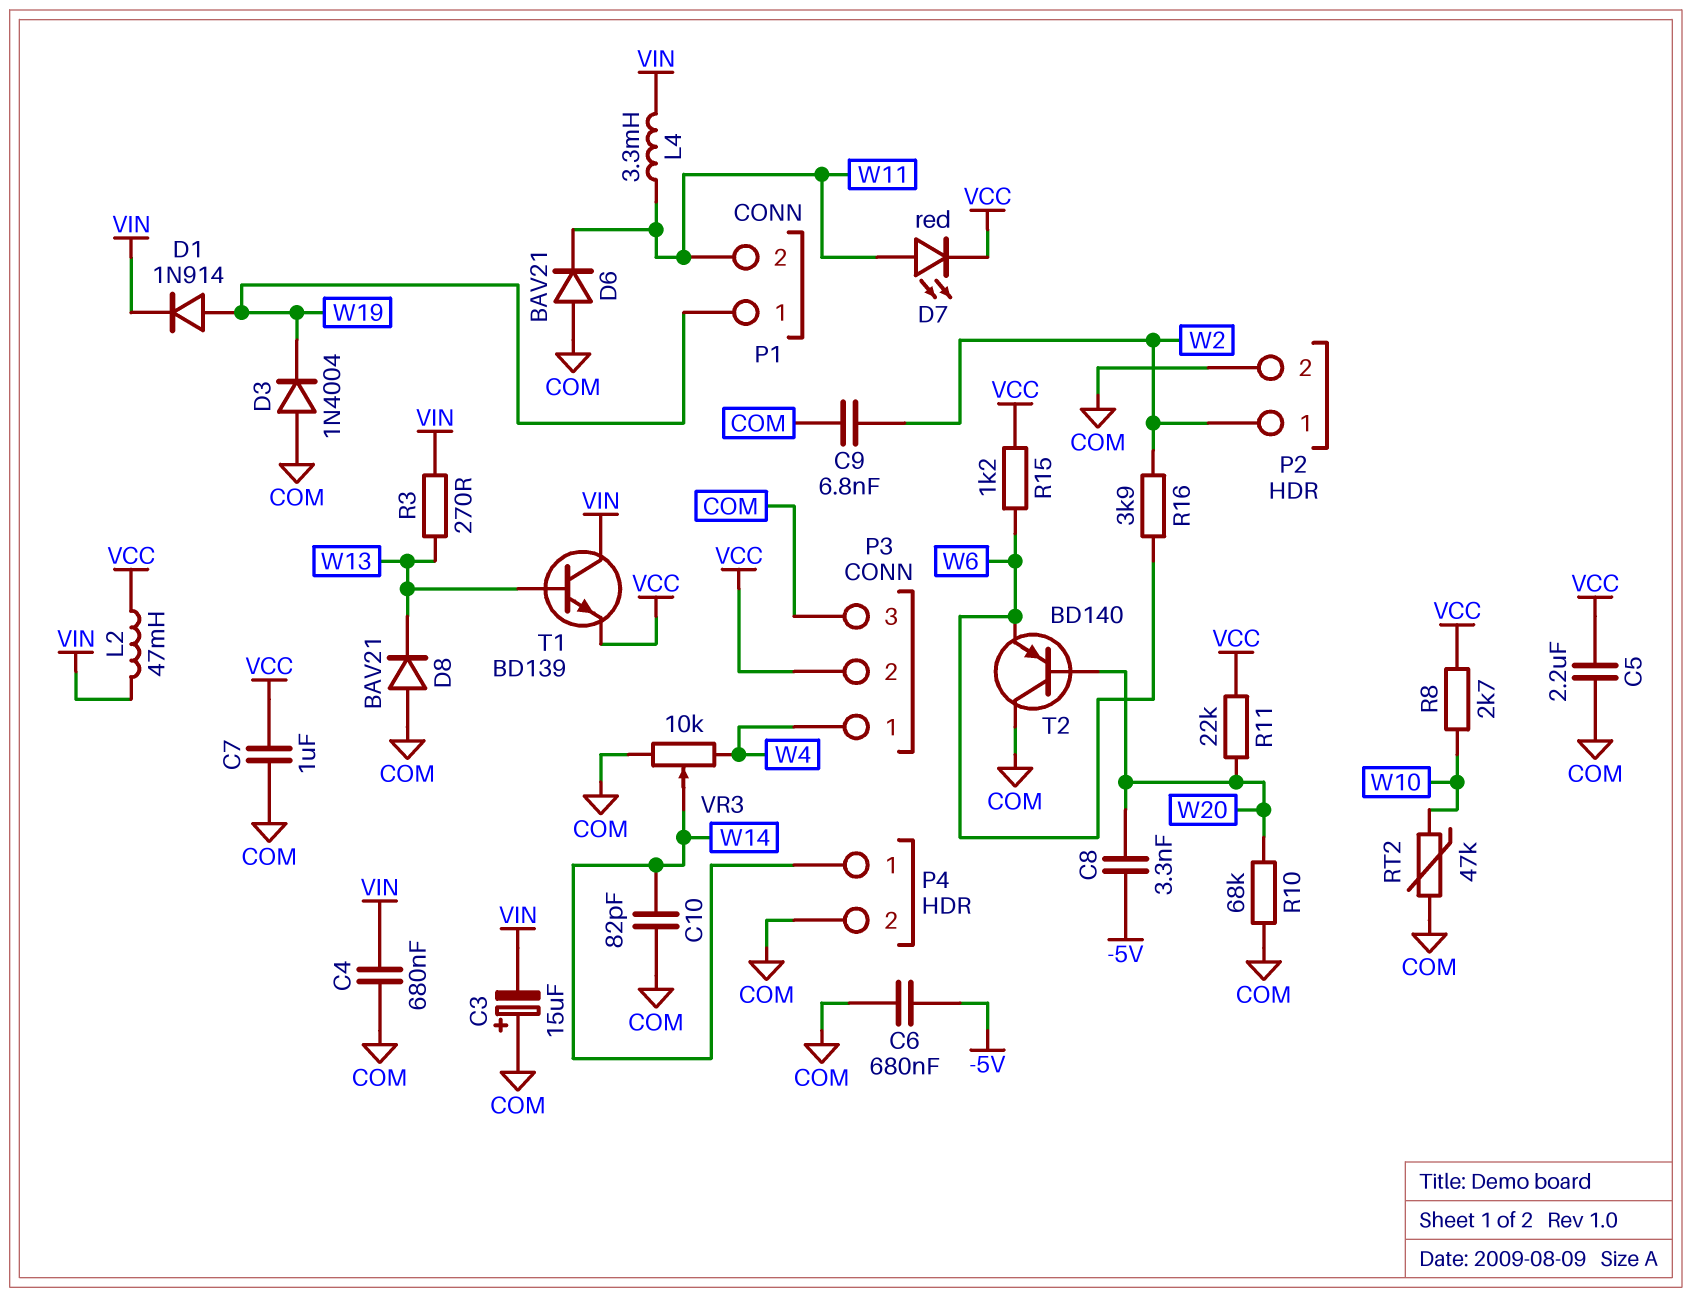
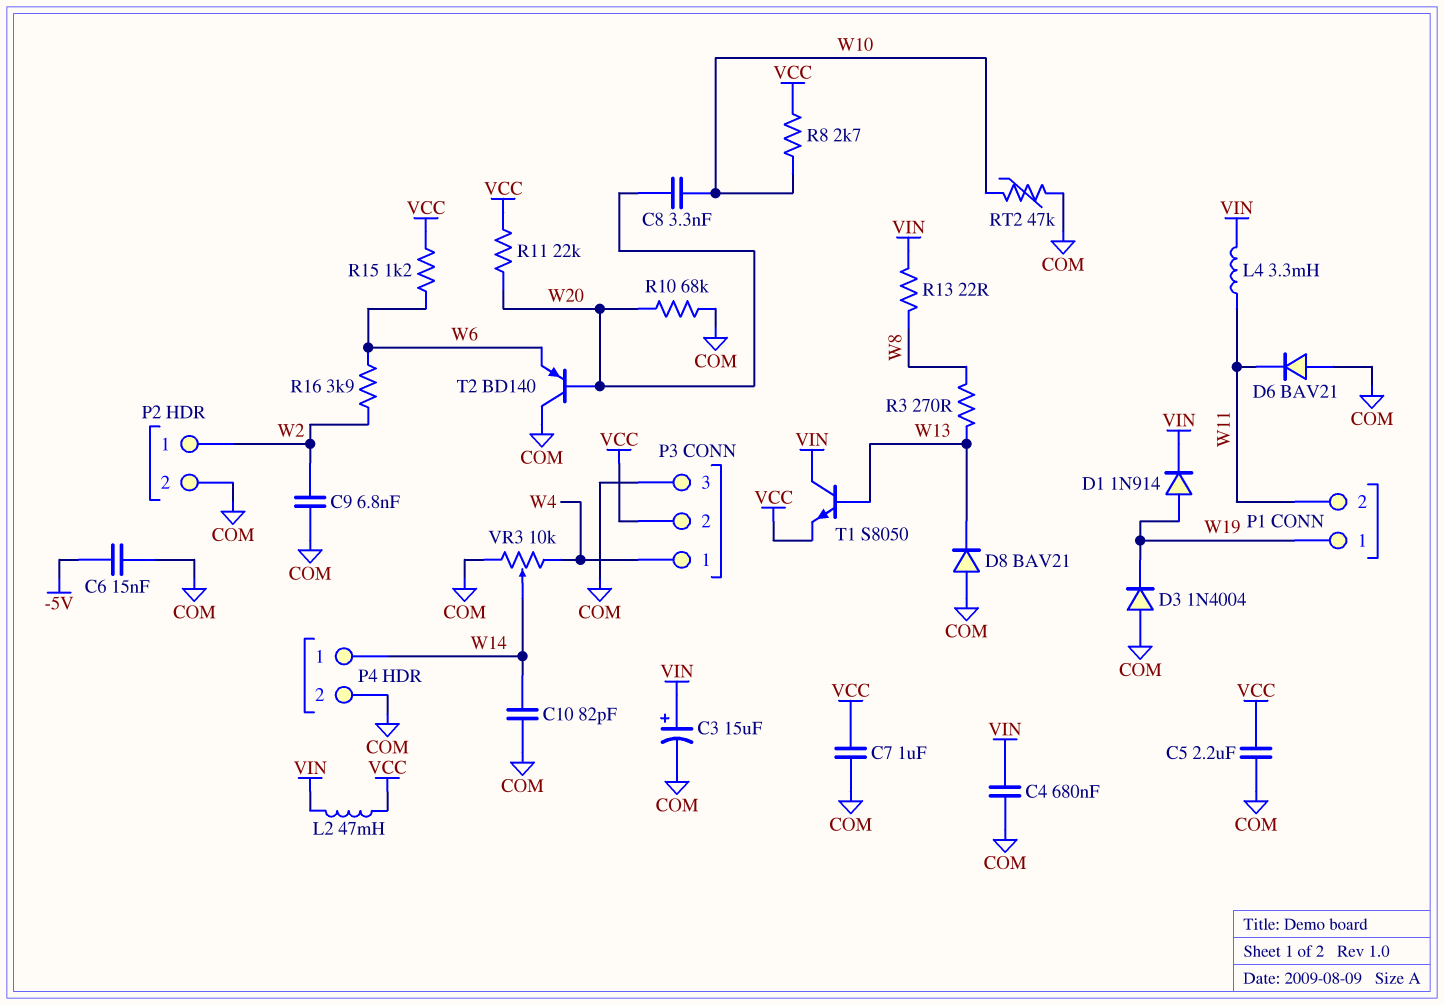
C3: 15uF (plus COM, minus VIN) -> 15uF (plus VIN, minus COM)
C6: 680nF (-5V, COM) -> 15nF (-5V, COM)
C8: 3.3nF (-5V, W20) -> 3.3nF (W10, W20)
D7: LED red (A W11, K VCC) -> none
R3: 270 (VIN, W13) -> 270 (W8, W13)
R13: none -> 22 (VIN, W8)
T1: NPN BD139 (B W13, C VIN, E VCC) -> NPN S8050 (B W13, C VIN, E VCC)

